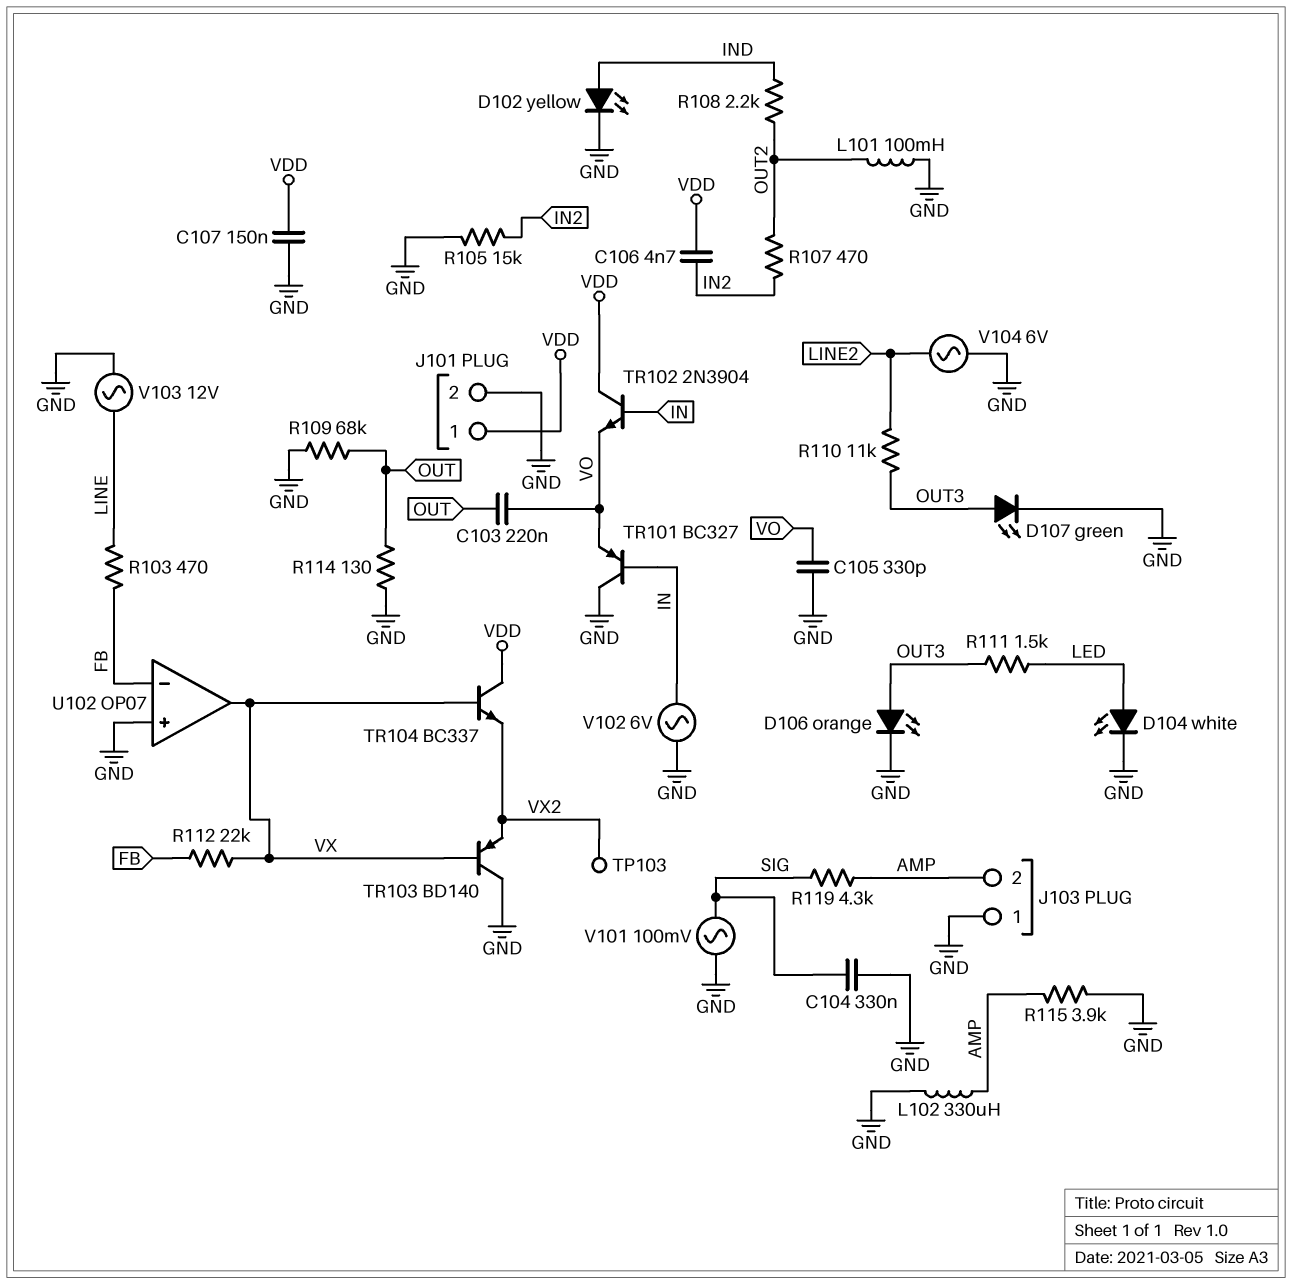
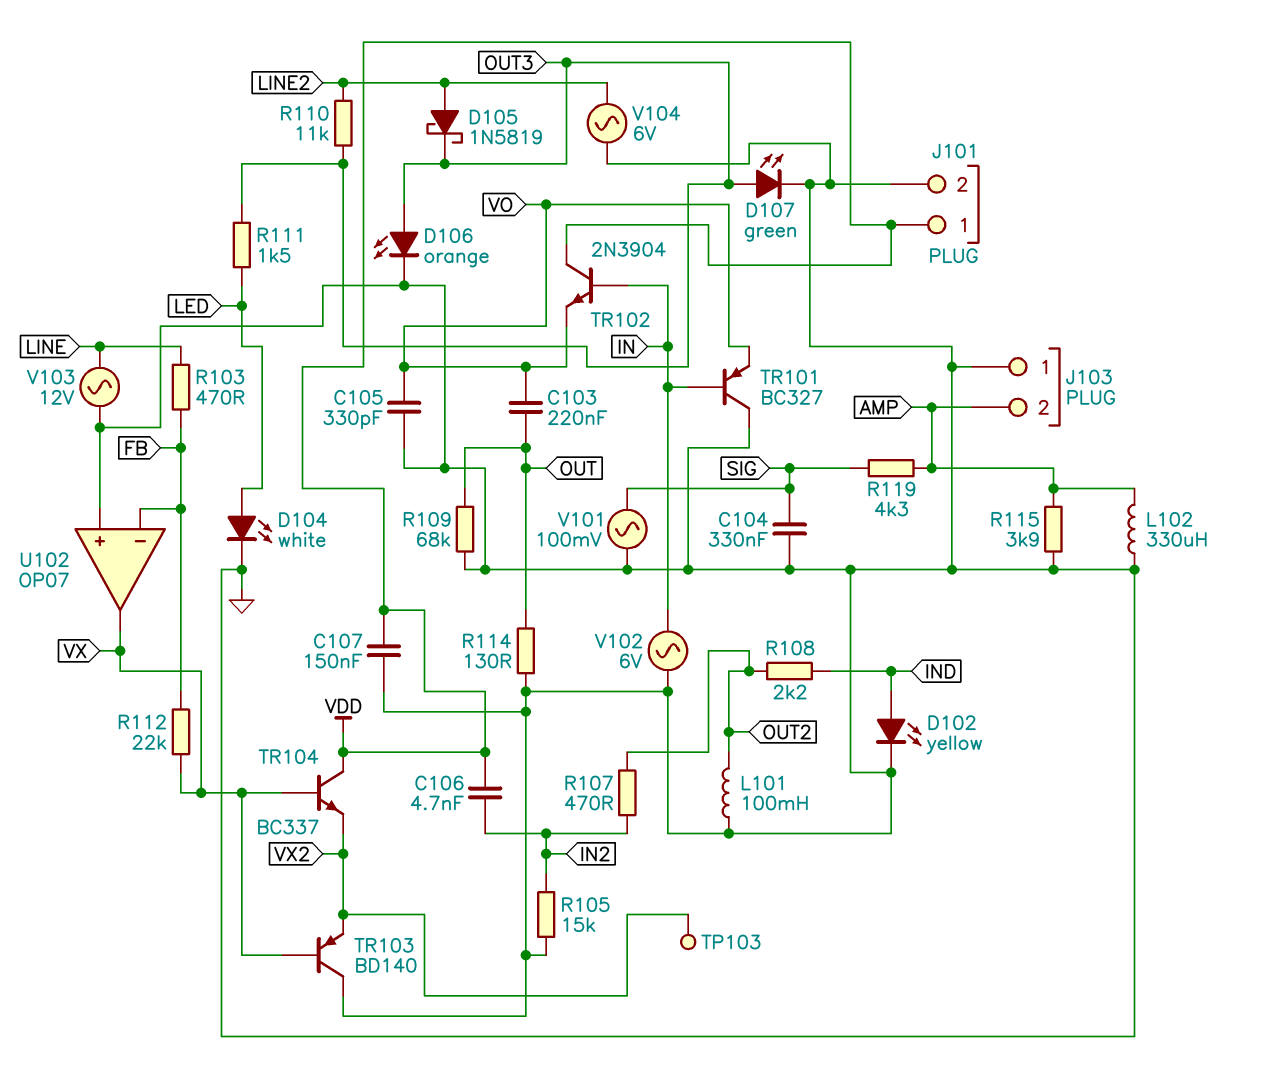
D105: none -> schottky 1N5819 (A LINE2, K OUT3)

